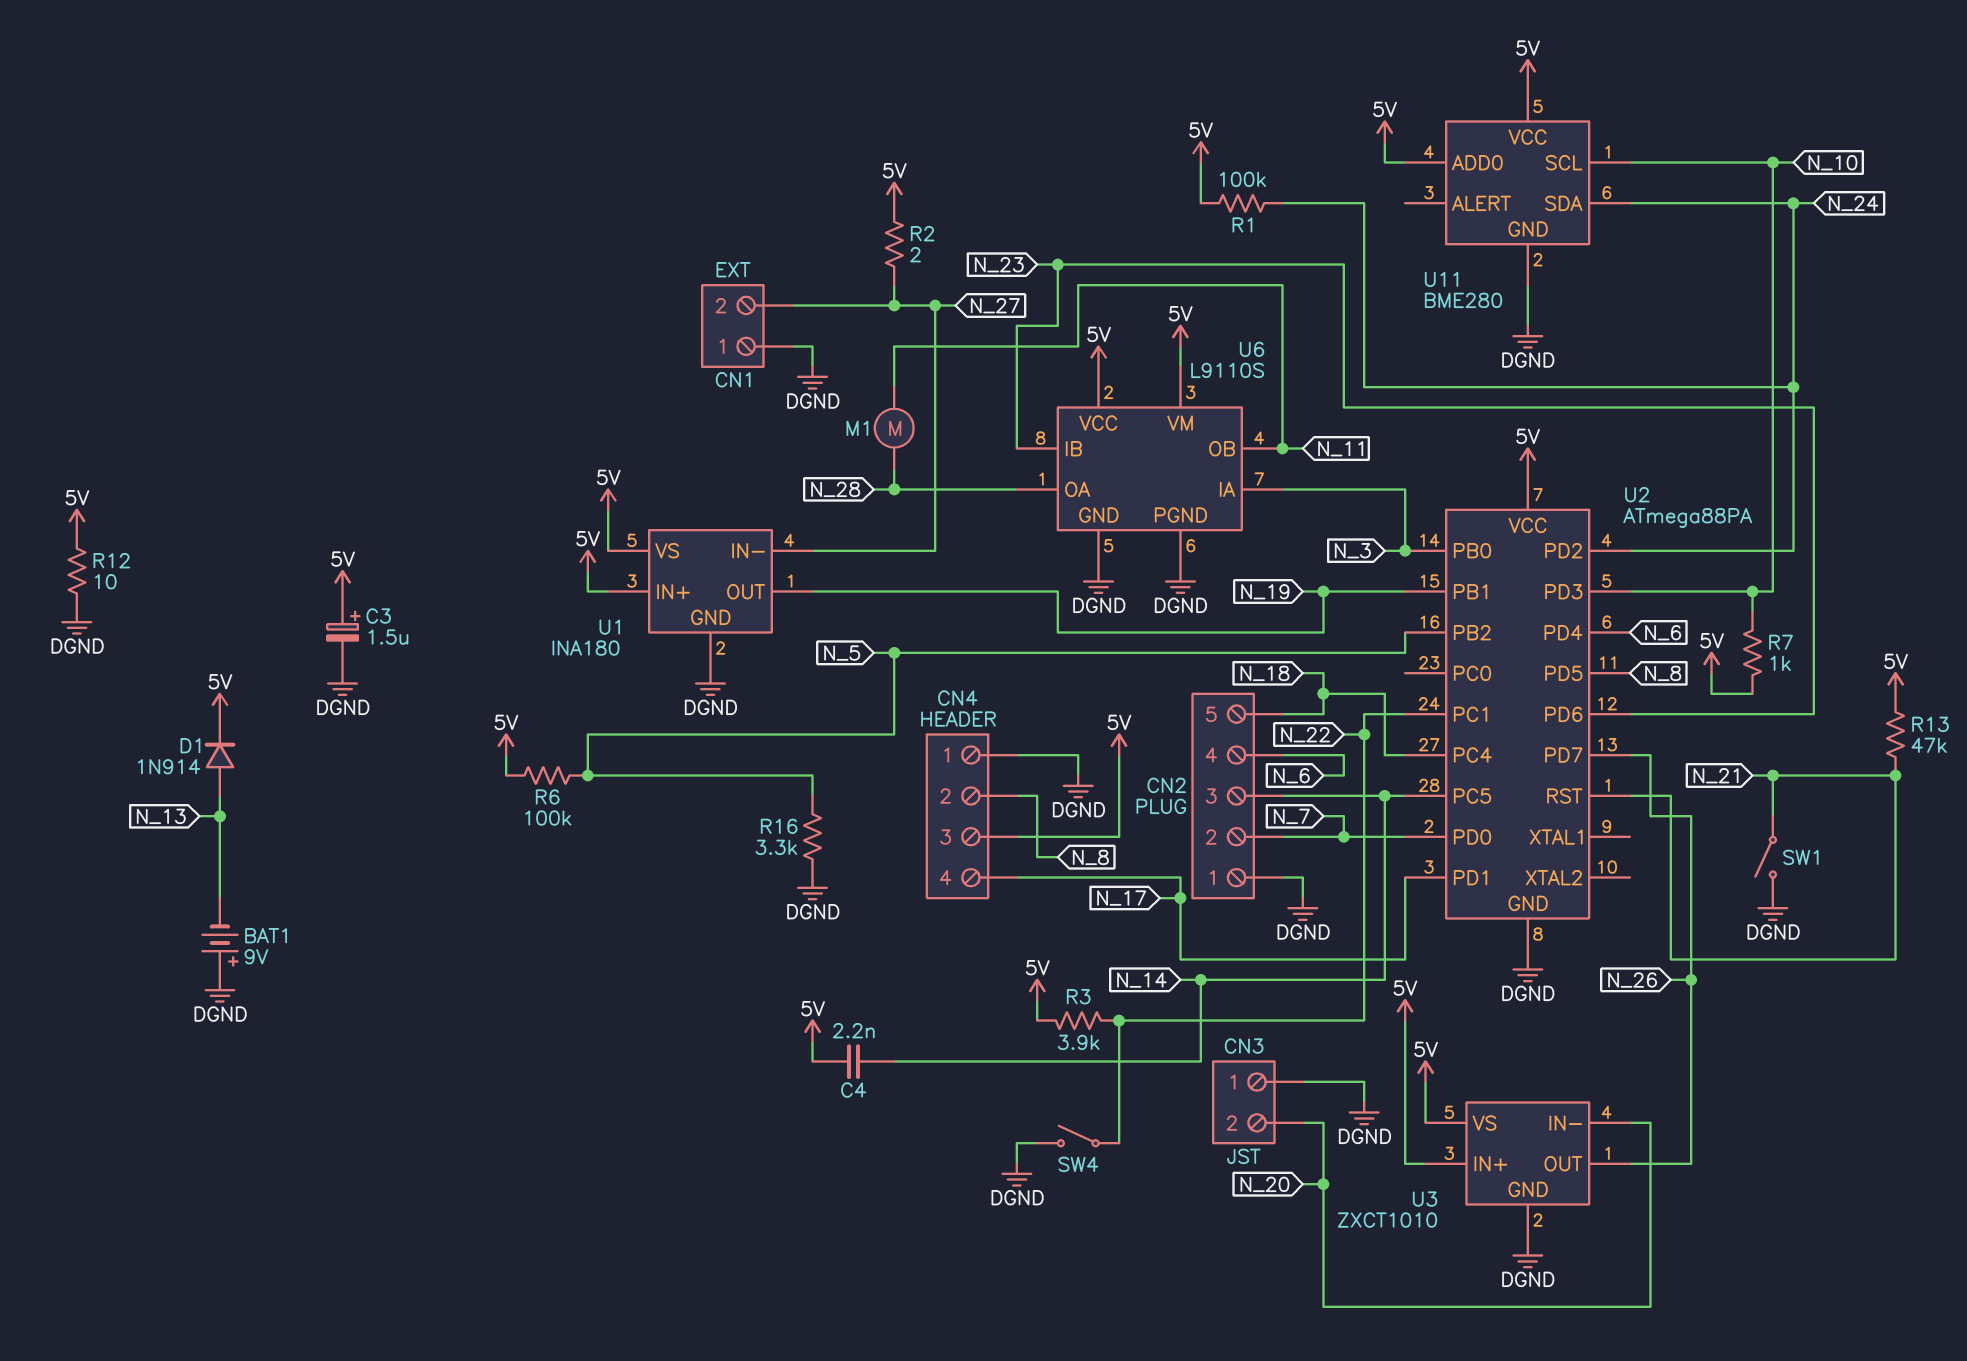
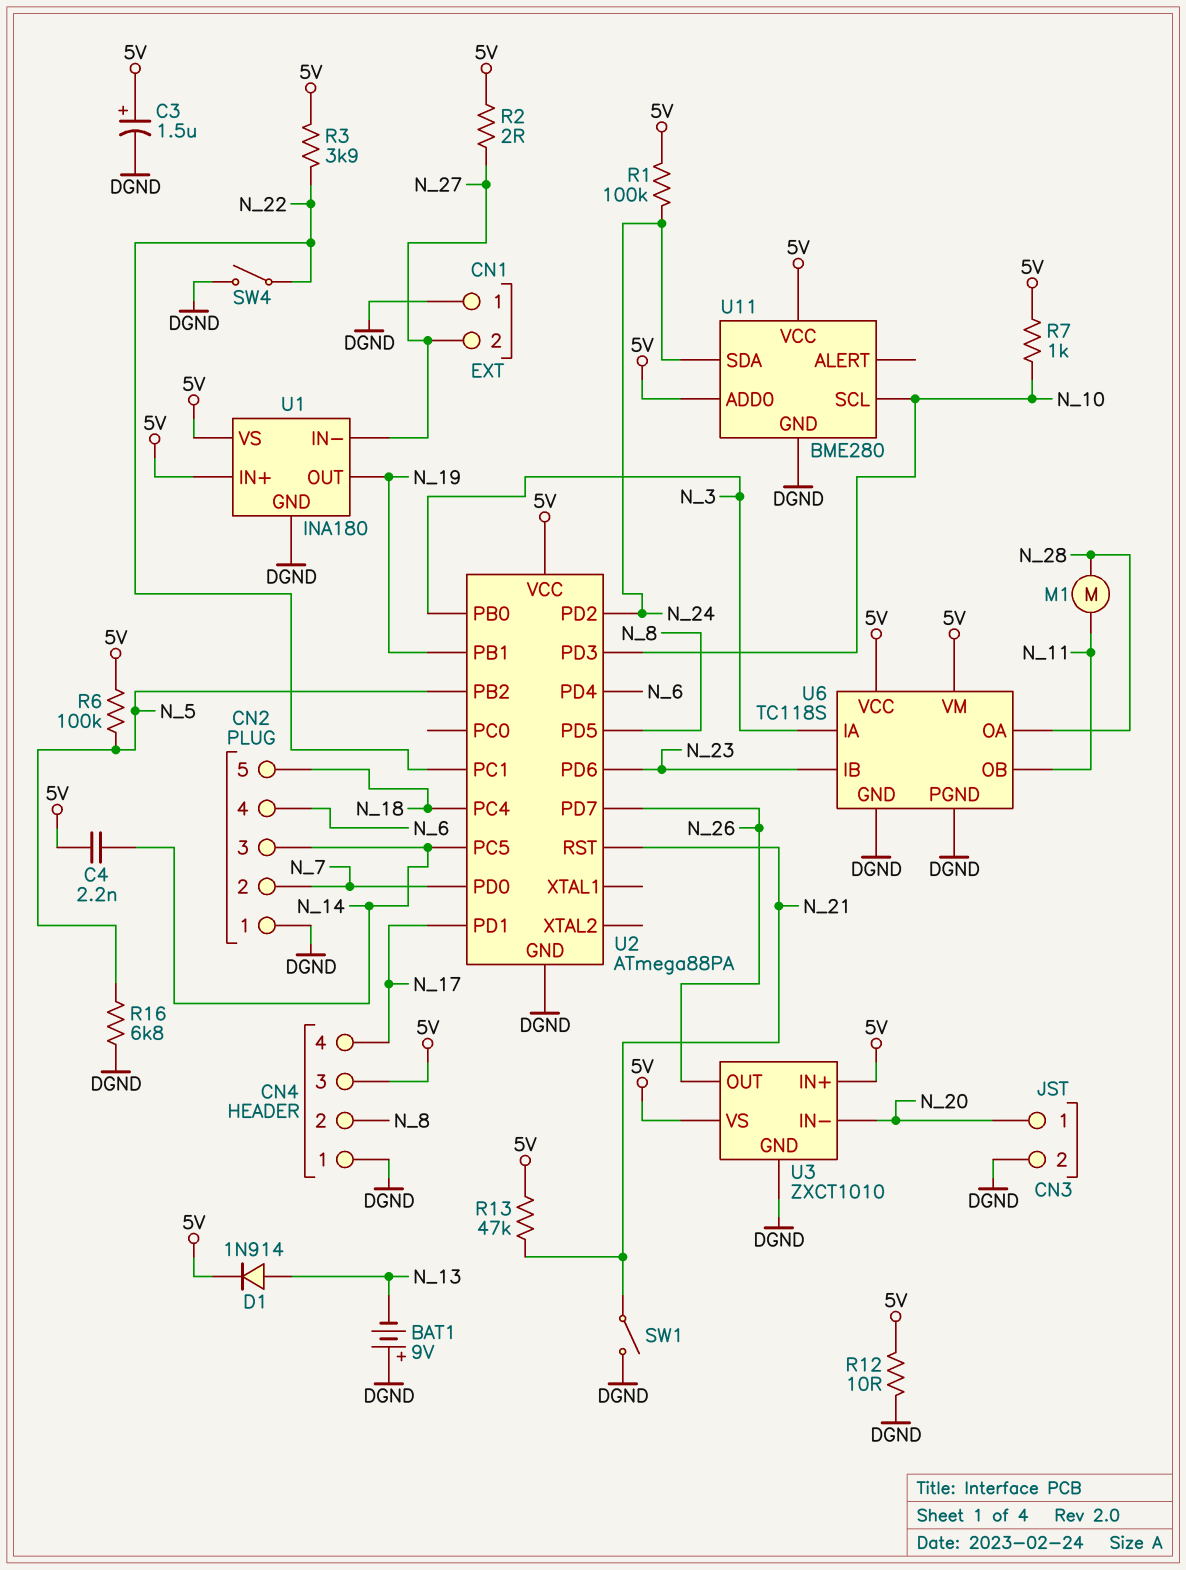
CN3 pin 1: DGND -> N_20
CN3 pin 2: N_20 -> DGND
R16: 3.3k (DGND, N_5) -> 6.8k (DGND, N_5)
U6: L9110S -> TC118S

